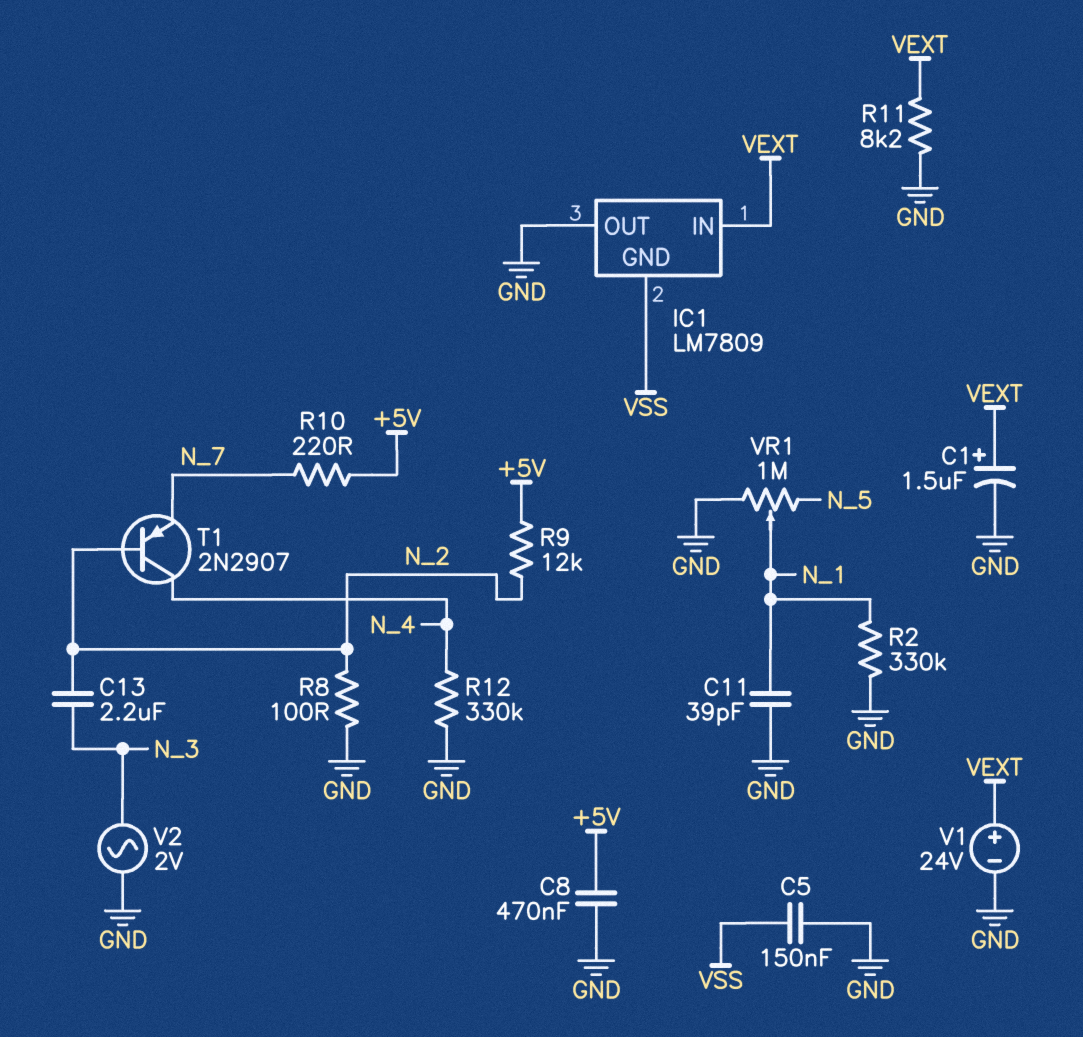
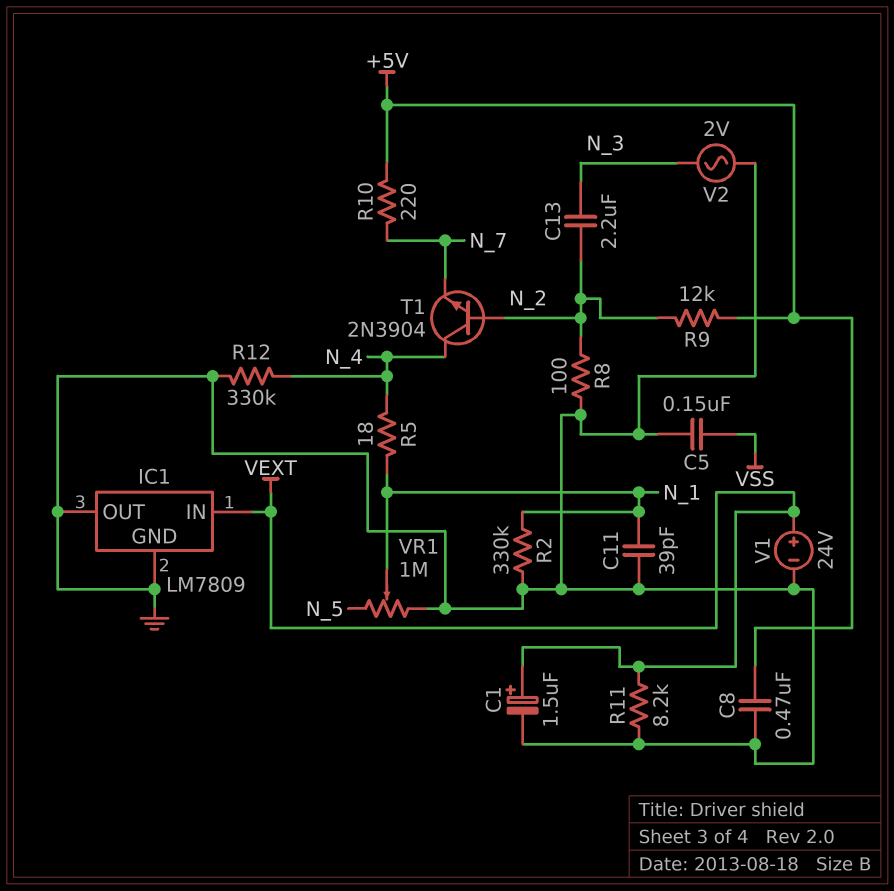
IC1 pin GND: VSS -> GND
R5: none -> 18 (N_1, N_4)
T1: PNP 2N2907 (B N_2, C N_4, E N_7) -> NPN 2N3904 (B N_2, C N_4, E N_7)

